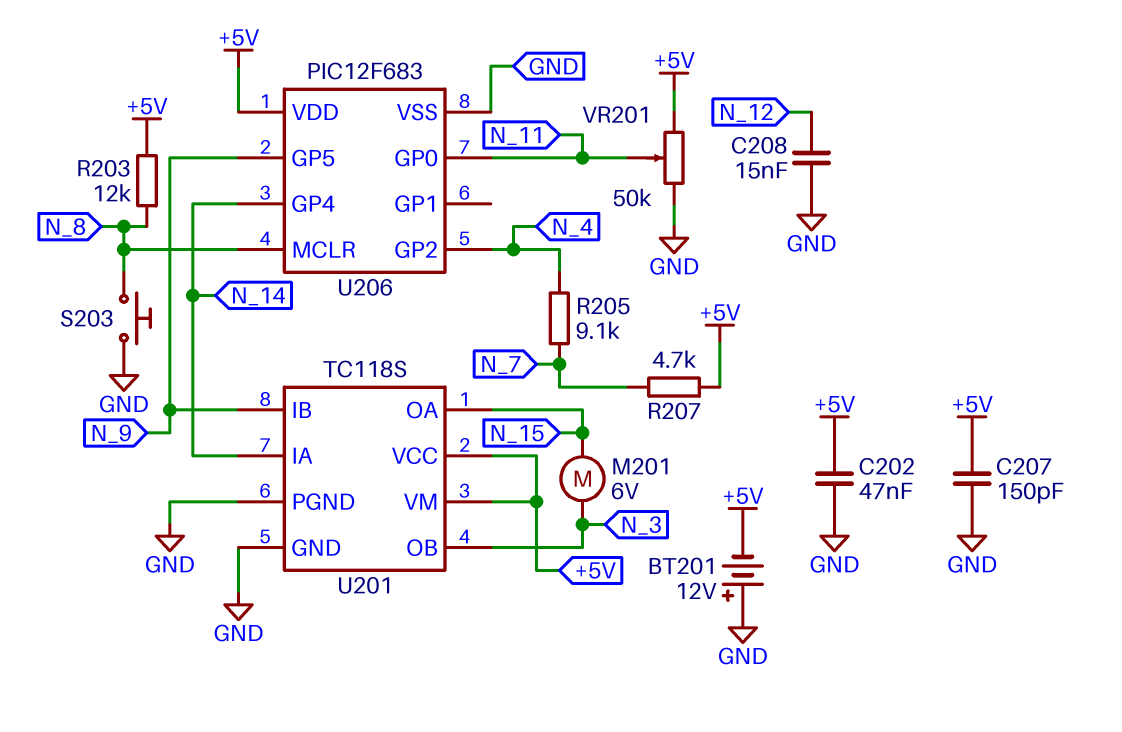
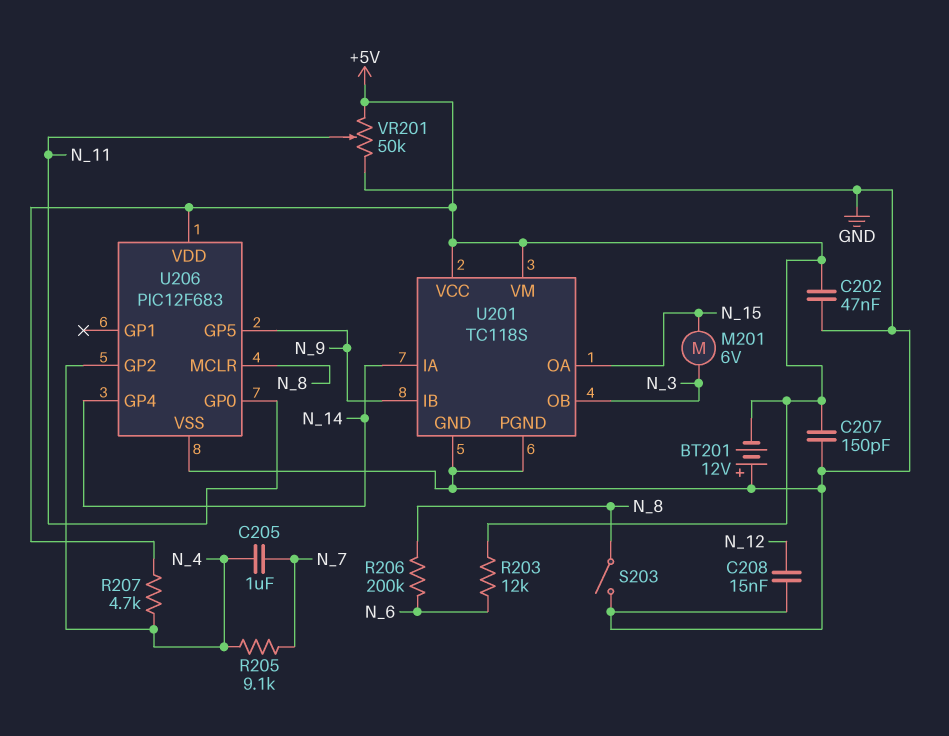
C205: none -> 1uF (N_4, N_7)
R203: 12k (+5V, N_8) -> 12k (+5V, N_6)
R206: none -> 200k (N_6, N_8)
R207: 4.7k (+5V, N_7) -> 4.7k (+5V, N_4)
S203: button (GND, N_8) -> switch (GND, N_8)

